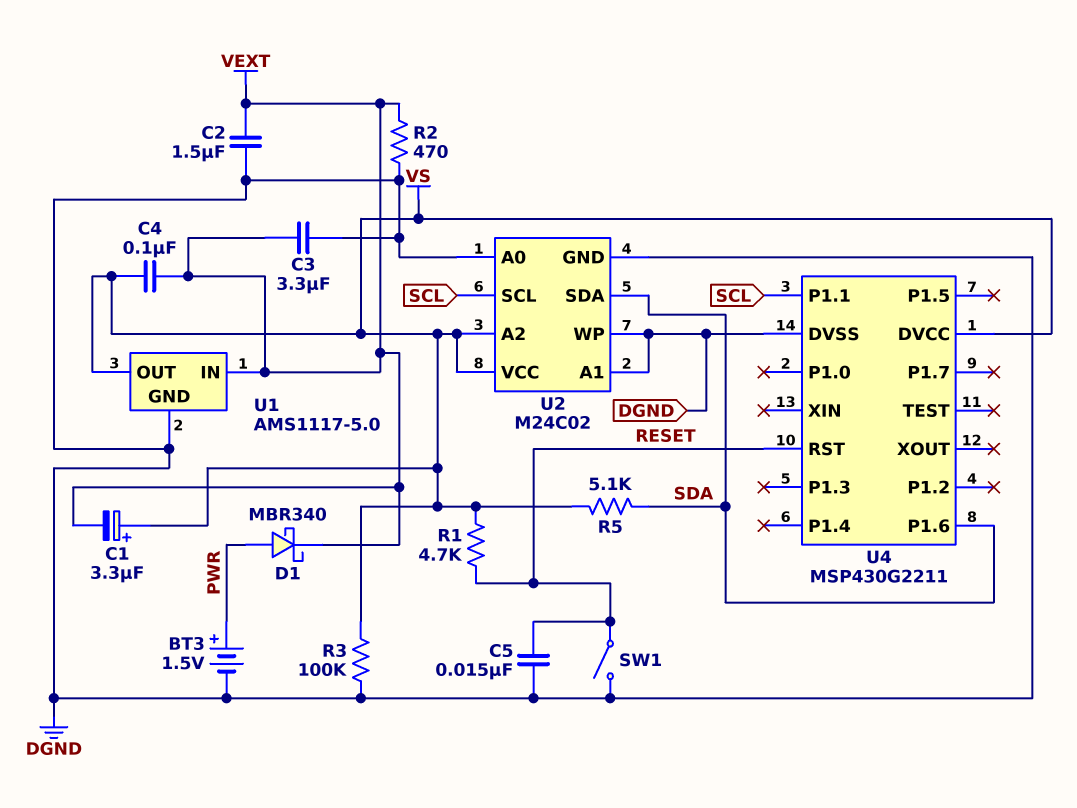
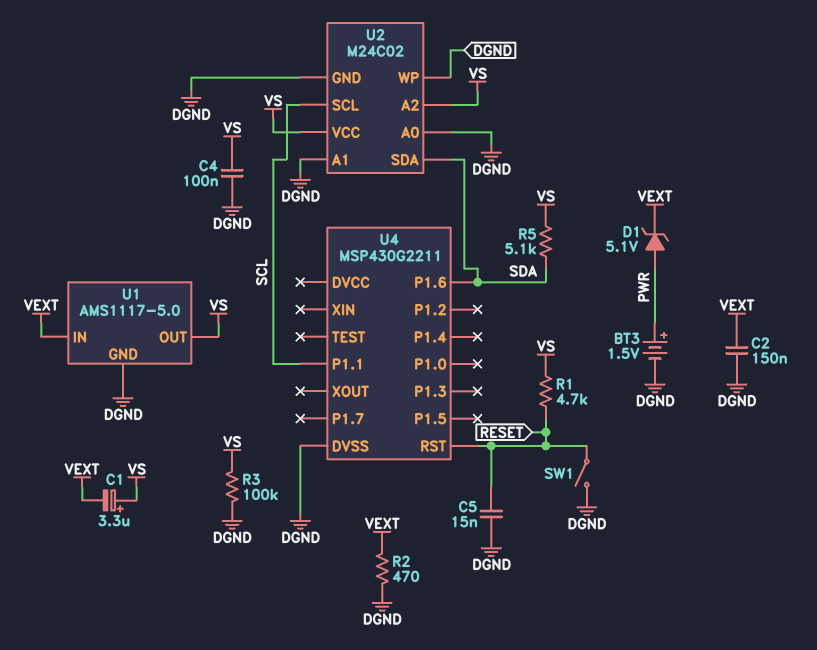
C2: 1.5uF (DGND, VEXT) -> 150nF (DGND, VEXT)
C3: 3.3uF (DGND, VEXT) -> none
C4: 100nF (VEXT, VS) -> 100nF (DGND, VS)
D1: schottky MBR340 (A PWR, K VEXT) -> zener 5.1V (A PWR, K VEXT)
U4 pin DVCC: VS -> none

